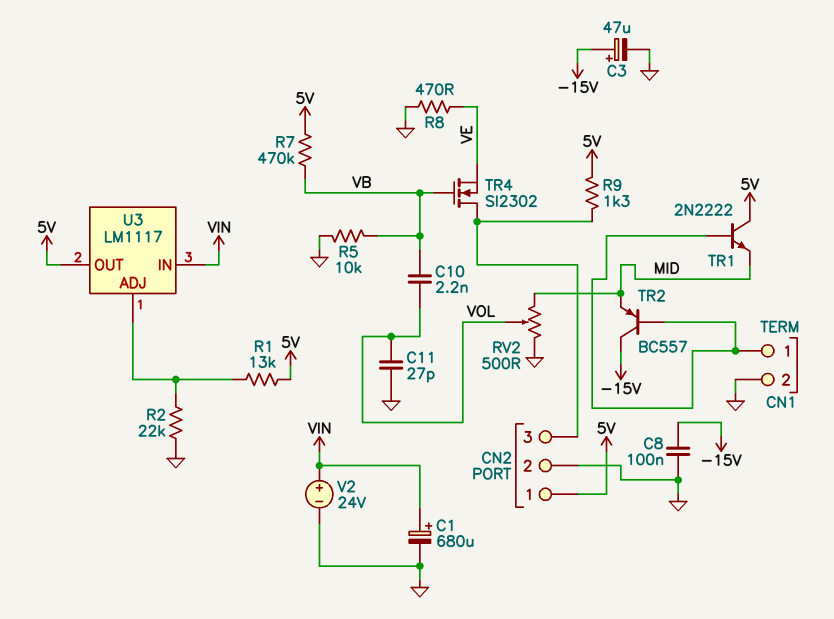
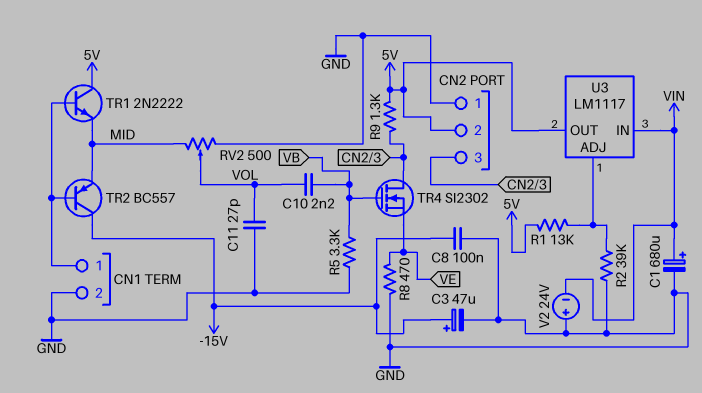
CN2 pin 1: 5V -> GND
CN2 pin 2: GND -> 5V
R2: 22k (GND, U3/ADJ) -> 39k (GND, U3/ADJ)
R5: 10k (GND, VB) -> 3.3k (GND, VB)
R7: 470k (5V, VB) -> none
V2: 24V (plus VIN, minus GND) -> 24V (plus GND, minus VIN)

